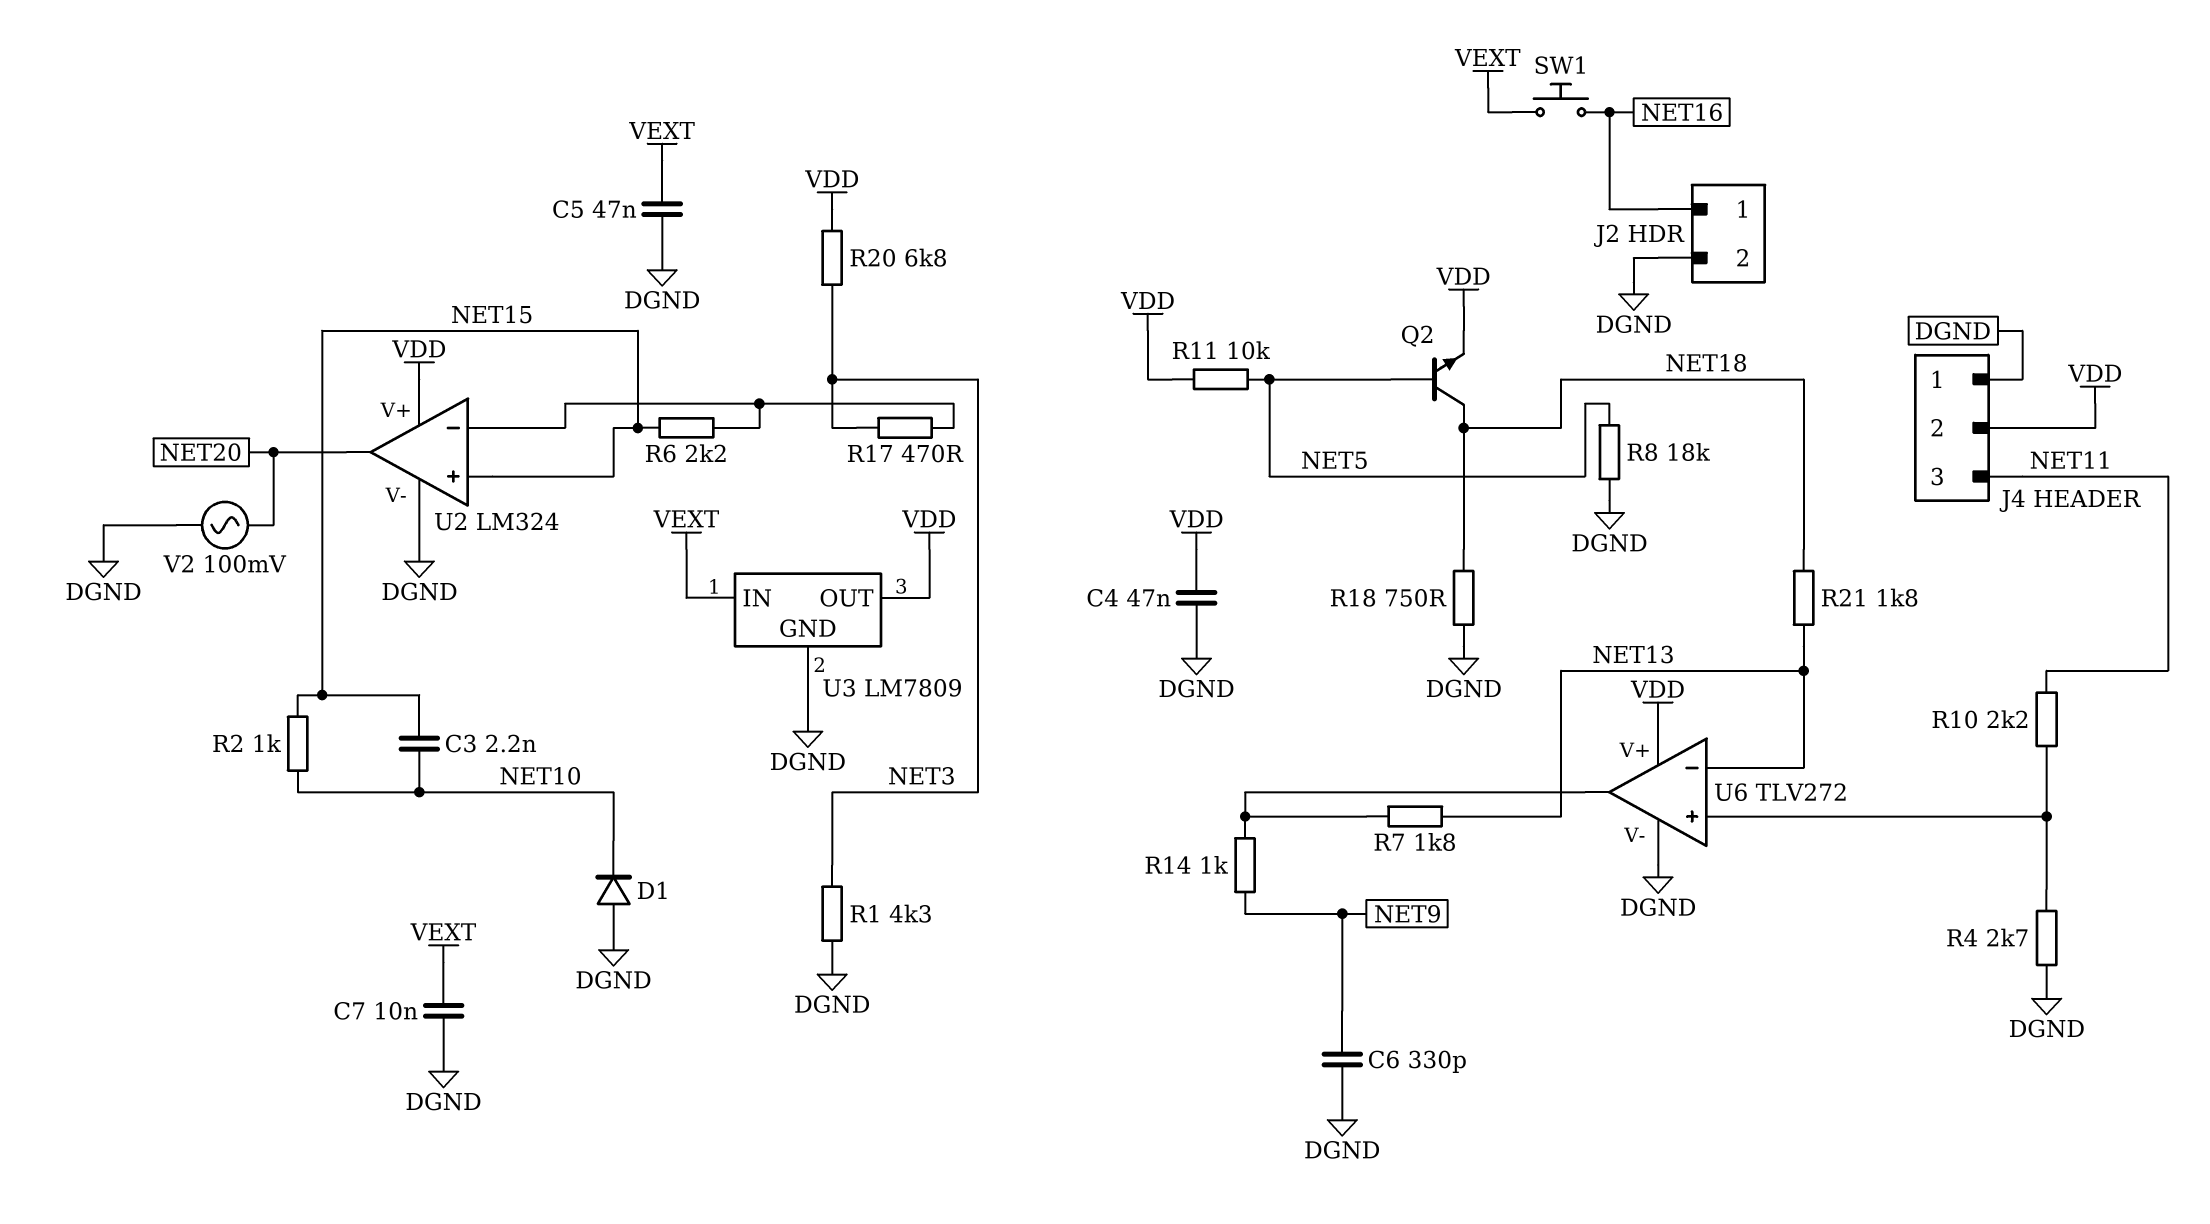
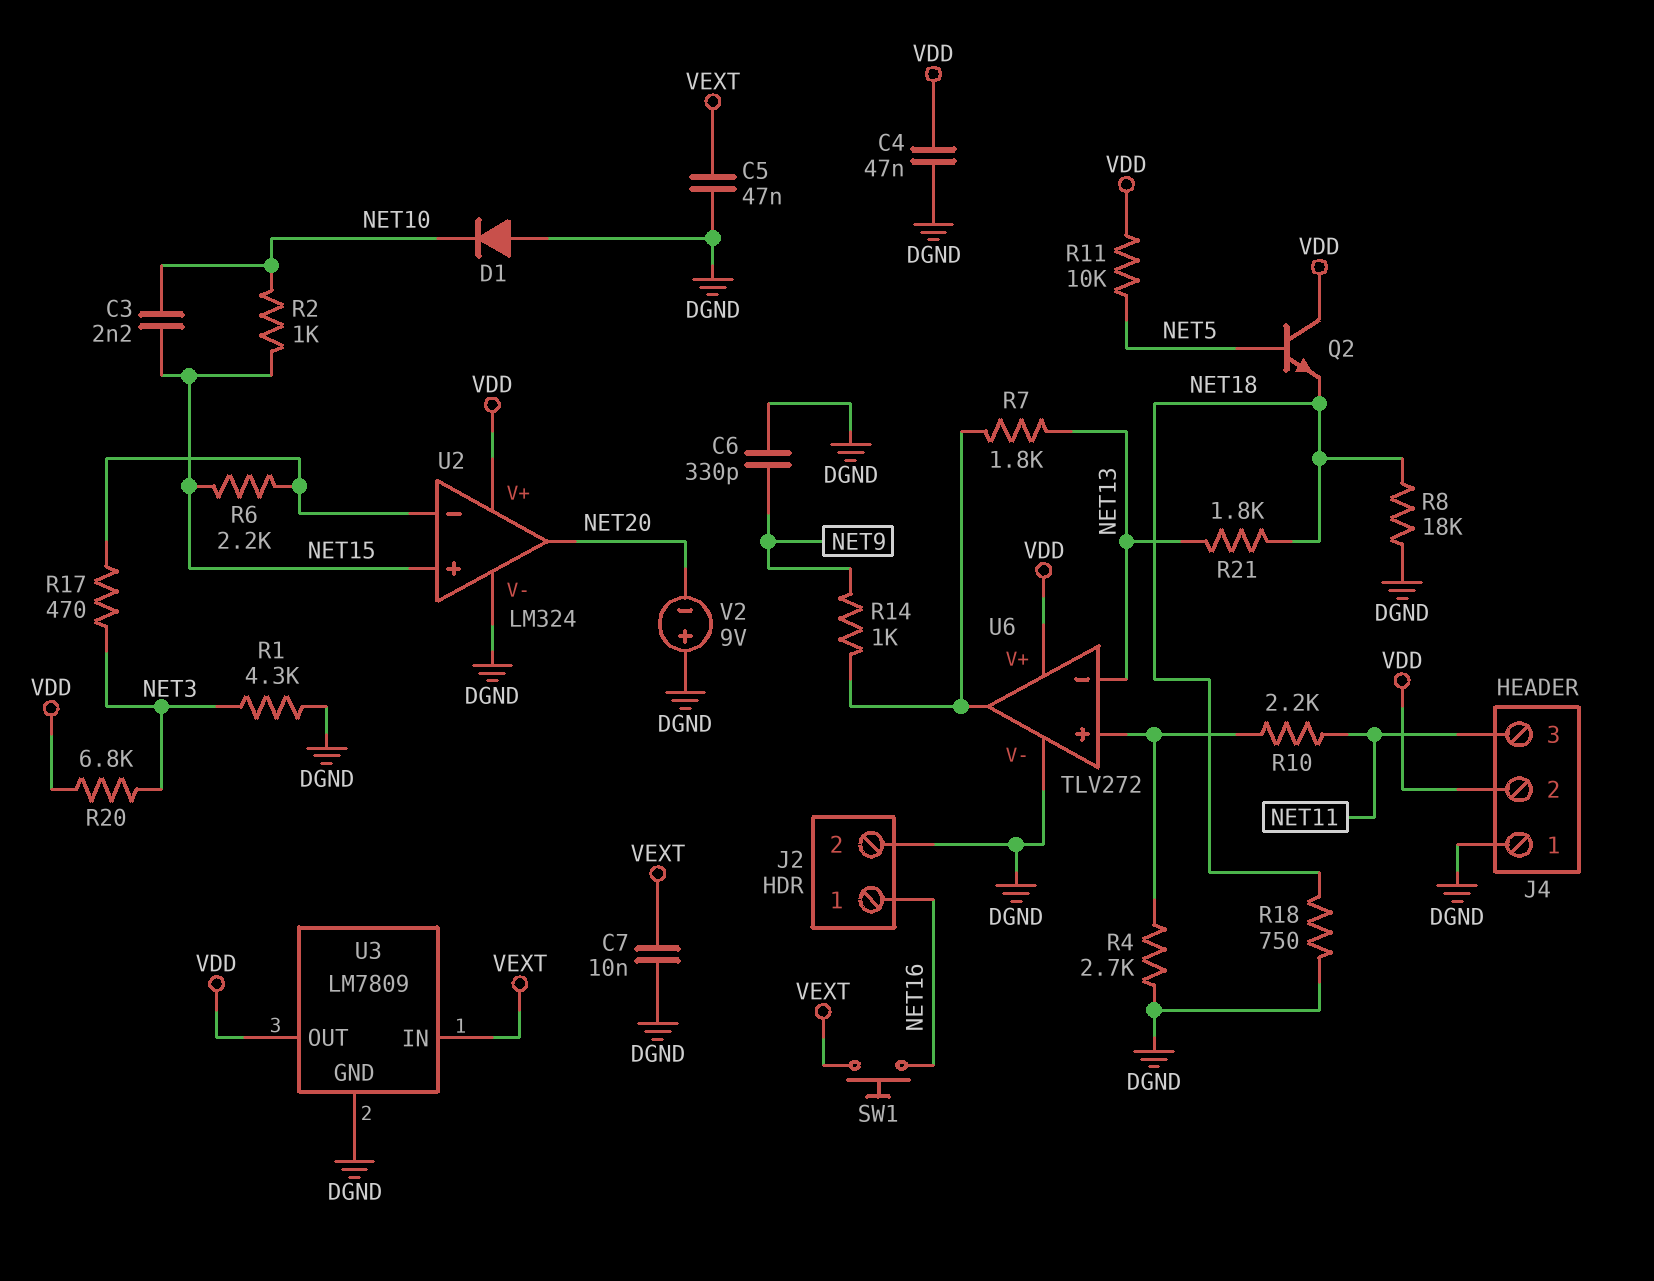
Q2: NPN (B NET5, C NET18, E VDD) -> NPN (B NET5, C VDD, E NET18)
R8: 18k (DGND, NET5) -> 18k (DGND, NET18)
V2: AC 100mV (DGND, NET20) -> 9V (plus DGND, minus NET20)

